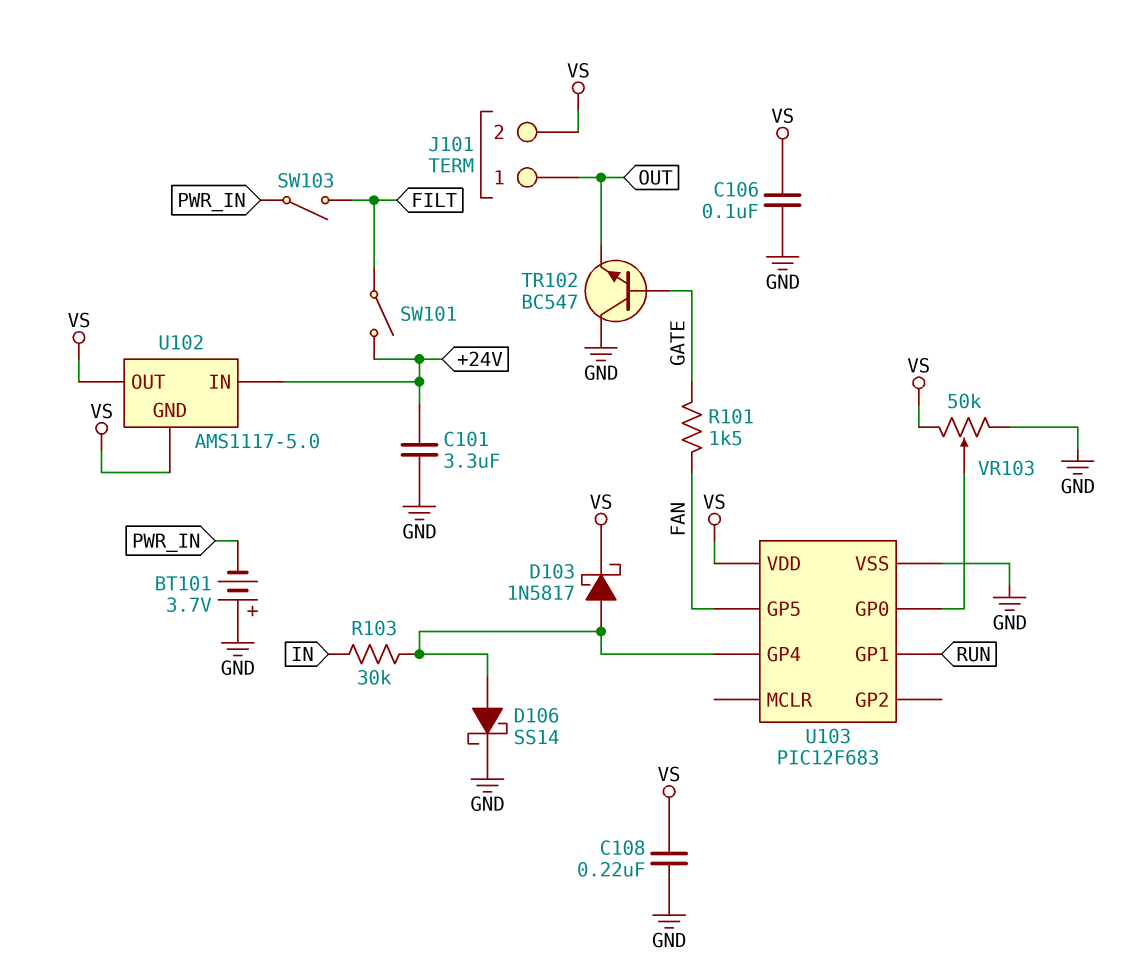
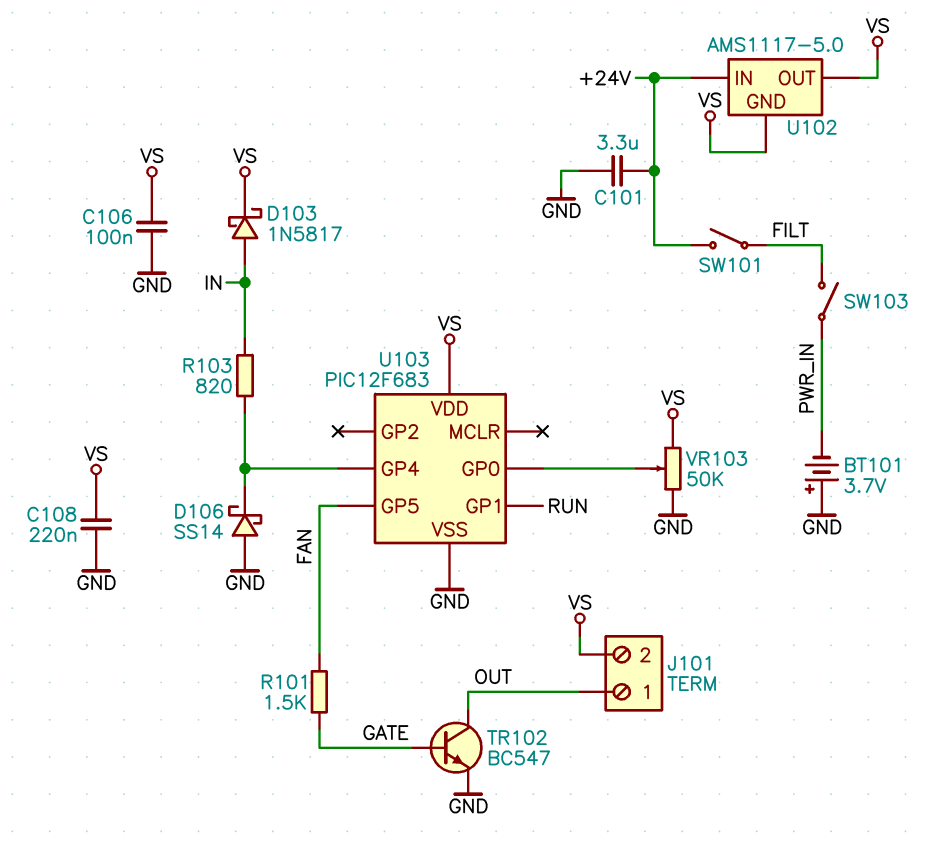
D103: schottky 1N5817 (A U103/GP4, K VS) -> schottky 1N5817 (A IN, K VS)
D106: schottky SS14 (A U103/GP4, K GND) -> schottky SS14 (A GND, K U103/GP4)
R103: 30k (IN, U103/GP4) -> 820 (IN, U103/GP4)
TR102: NPN BC547 (B GATE, C GND, E OUT) -> NPN BC547 (B GATE, C OUT, E GND)

